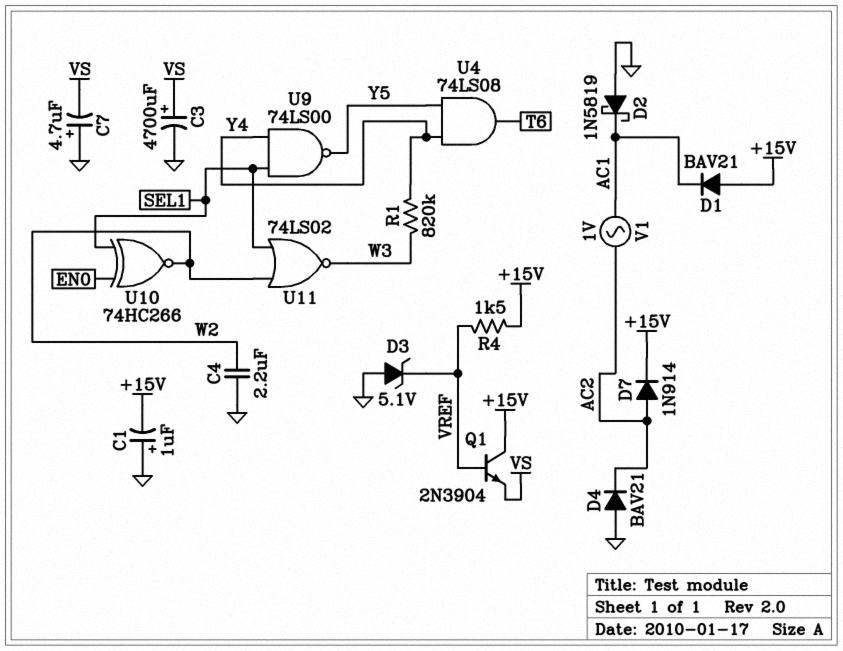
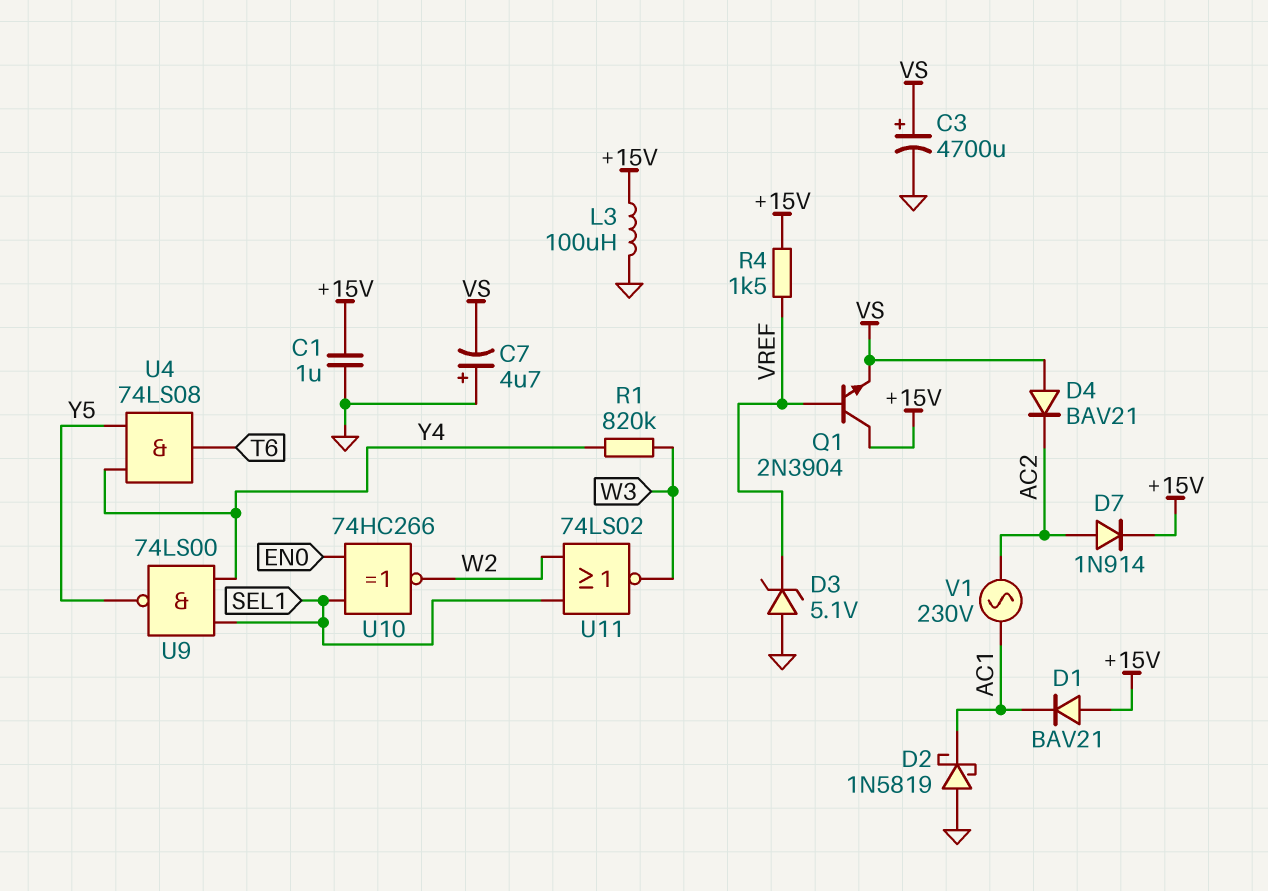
C1: 1uF (plus GND, minus +15V) -> 1uF (+15V, GND)
C4: 2.2uF (GND, W2) -> none
D4: diode BAV21 (A GND, K AC2) -> diode BAV21 (A VS, K AC2)
L3: none -> 100uH (+15V, GND)
V1: AC 1V (AC1, AC2) -> AC 230V (AC1, AC2)

